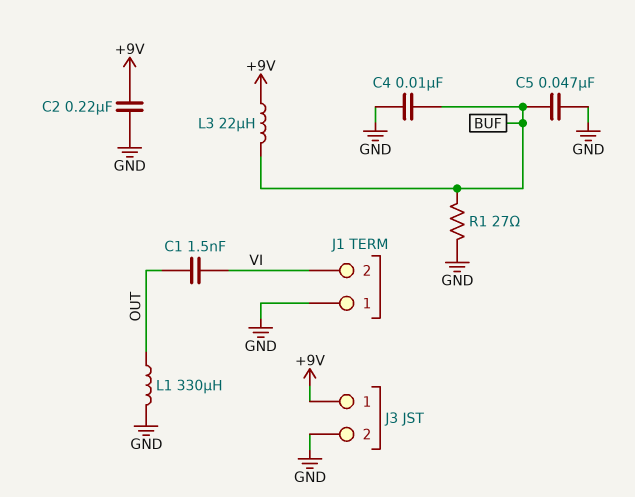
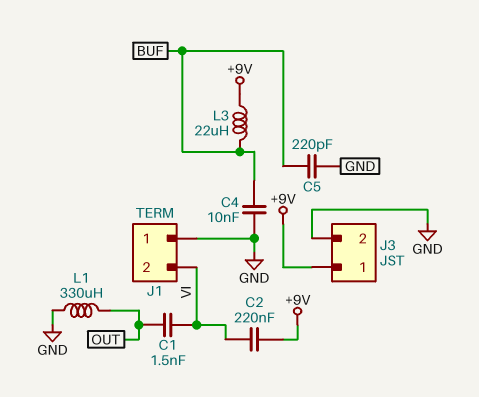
C2: 220nF (+9V, GND) -> 220nF (+9V, VI)
C5: 47nF (BUF, GND) -> 220pF (BUF, GND)
R1: 27 (BUF, GND) -> none

